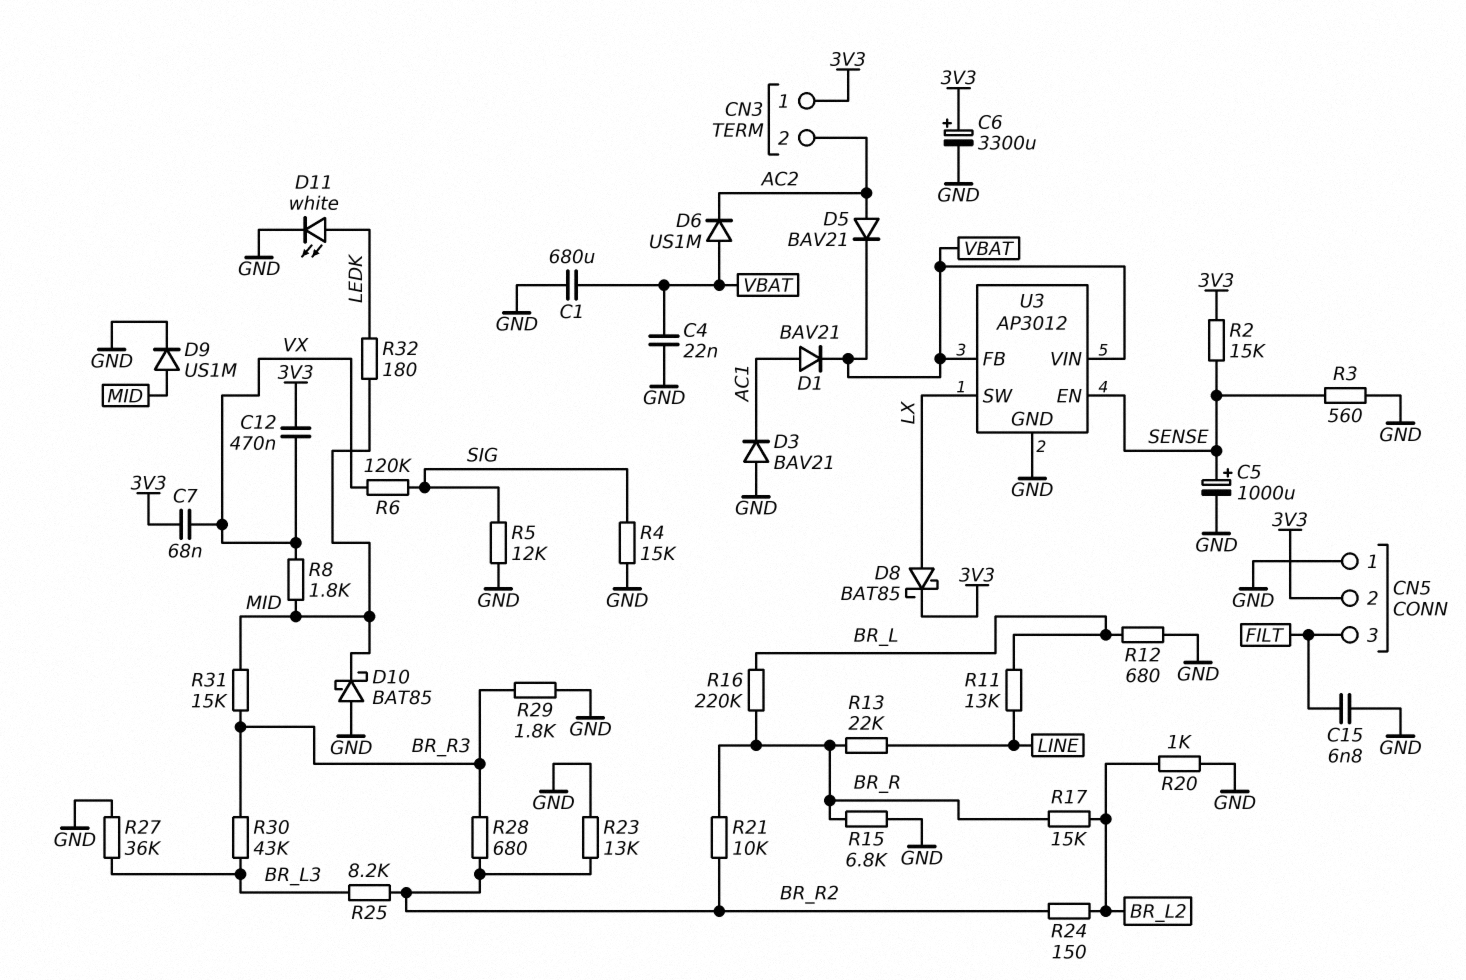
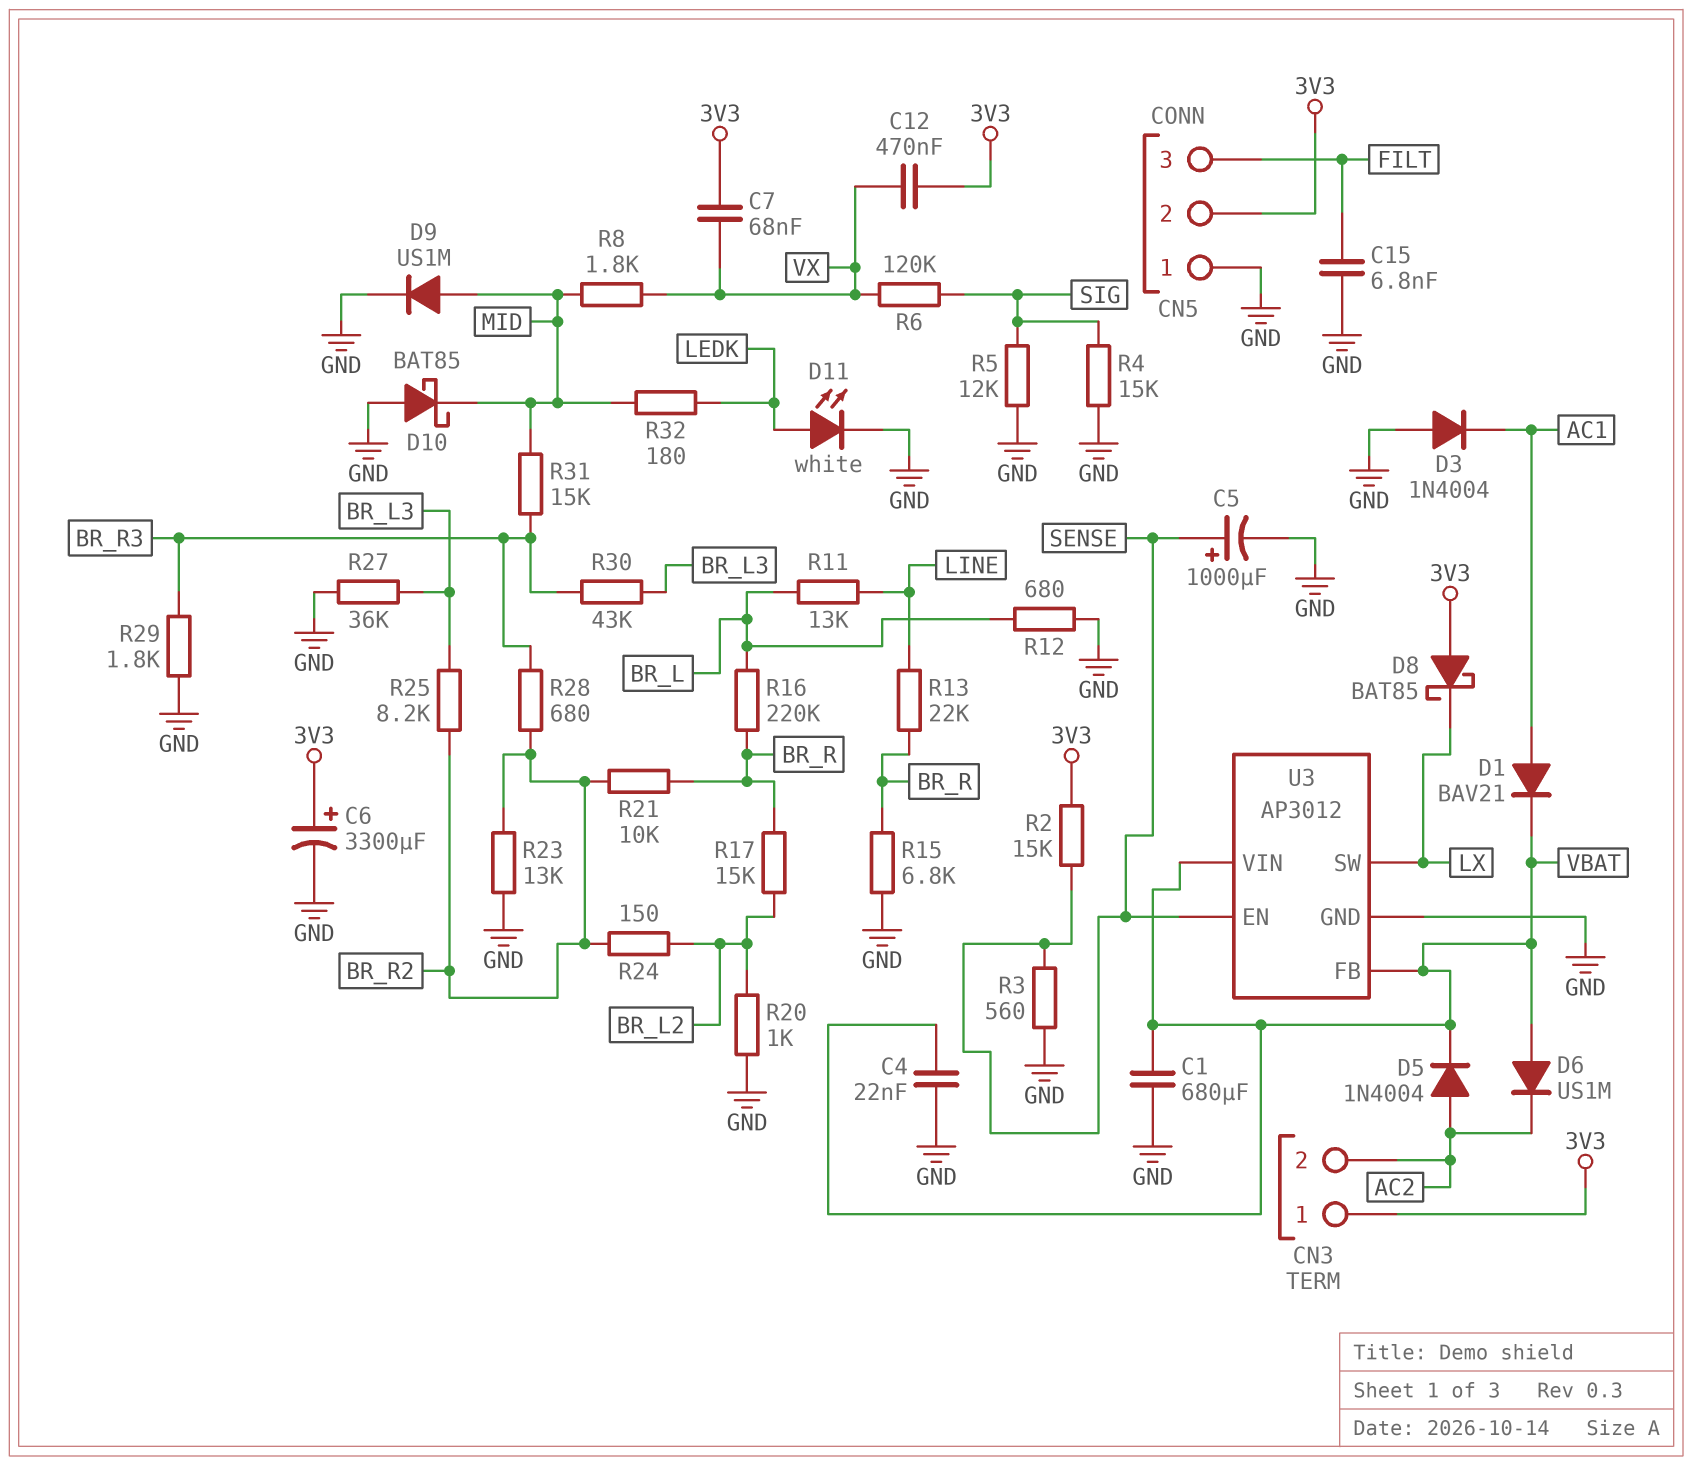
D3: diode BAV21 (A GND, K AC1) -> diode 1N4004 (A GND, K AC1)
D5: diode BAV21 (A AC2, K VBAT) -> diode 1N4004 (A AC2, K VBAT)
D8: schottky BAT85 (A LX, K 3V3) -> schottky BAT85 (A 3V3, K LX)

